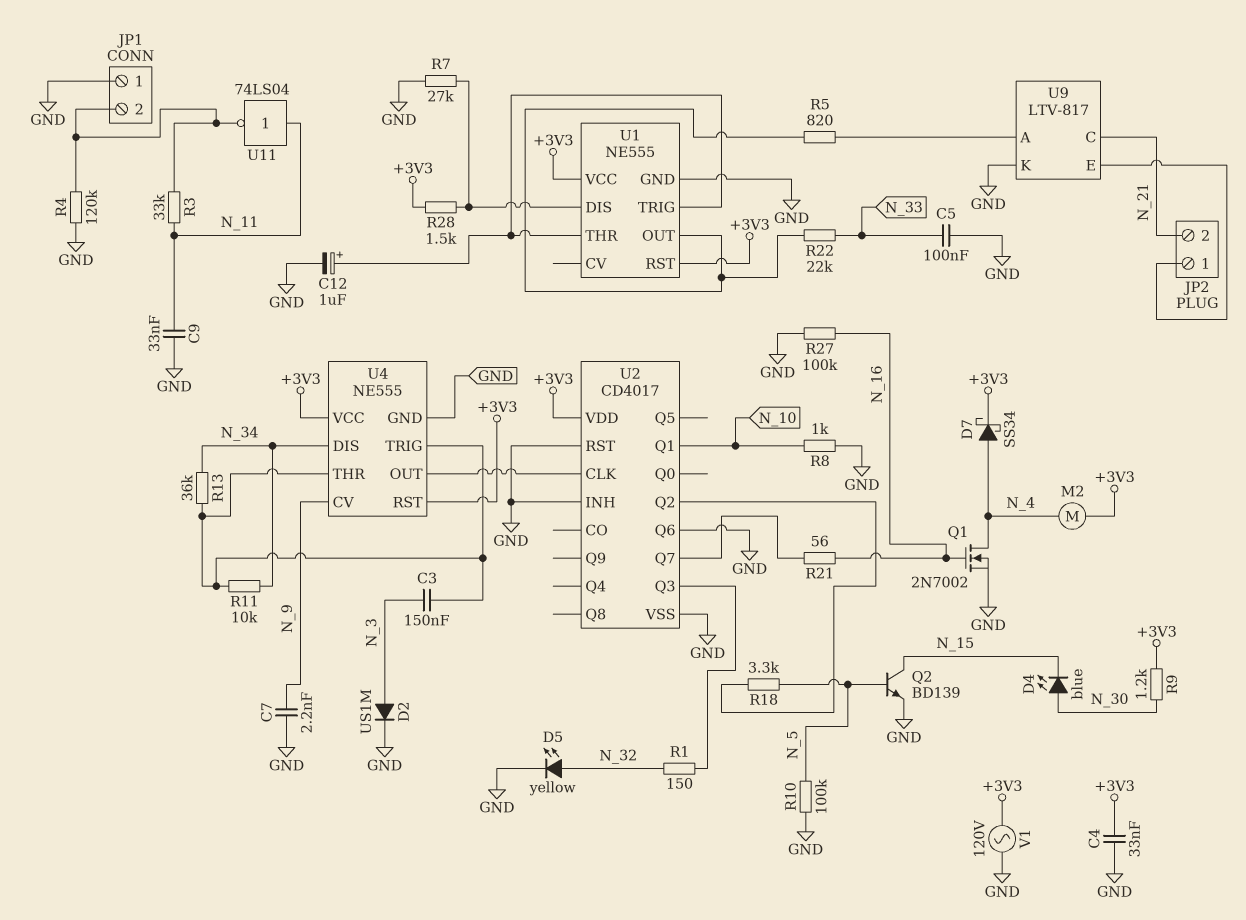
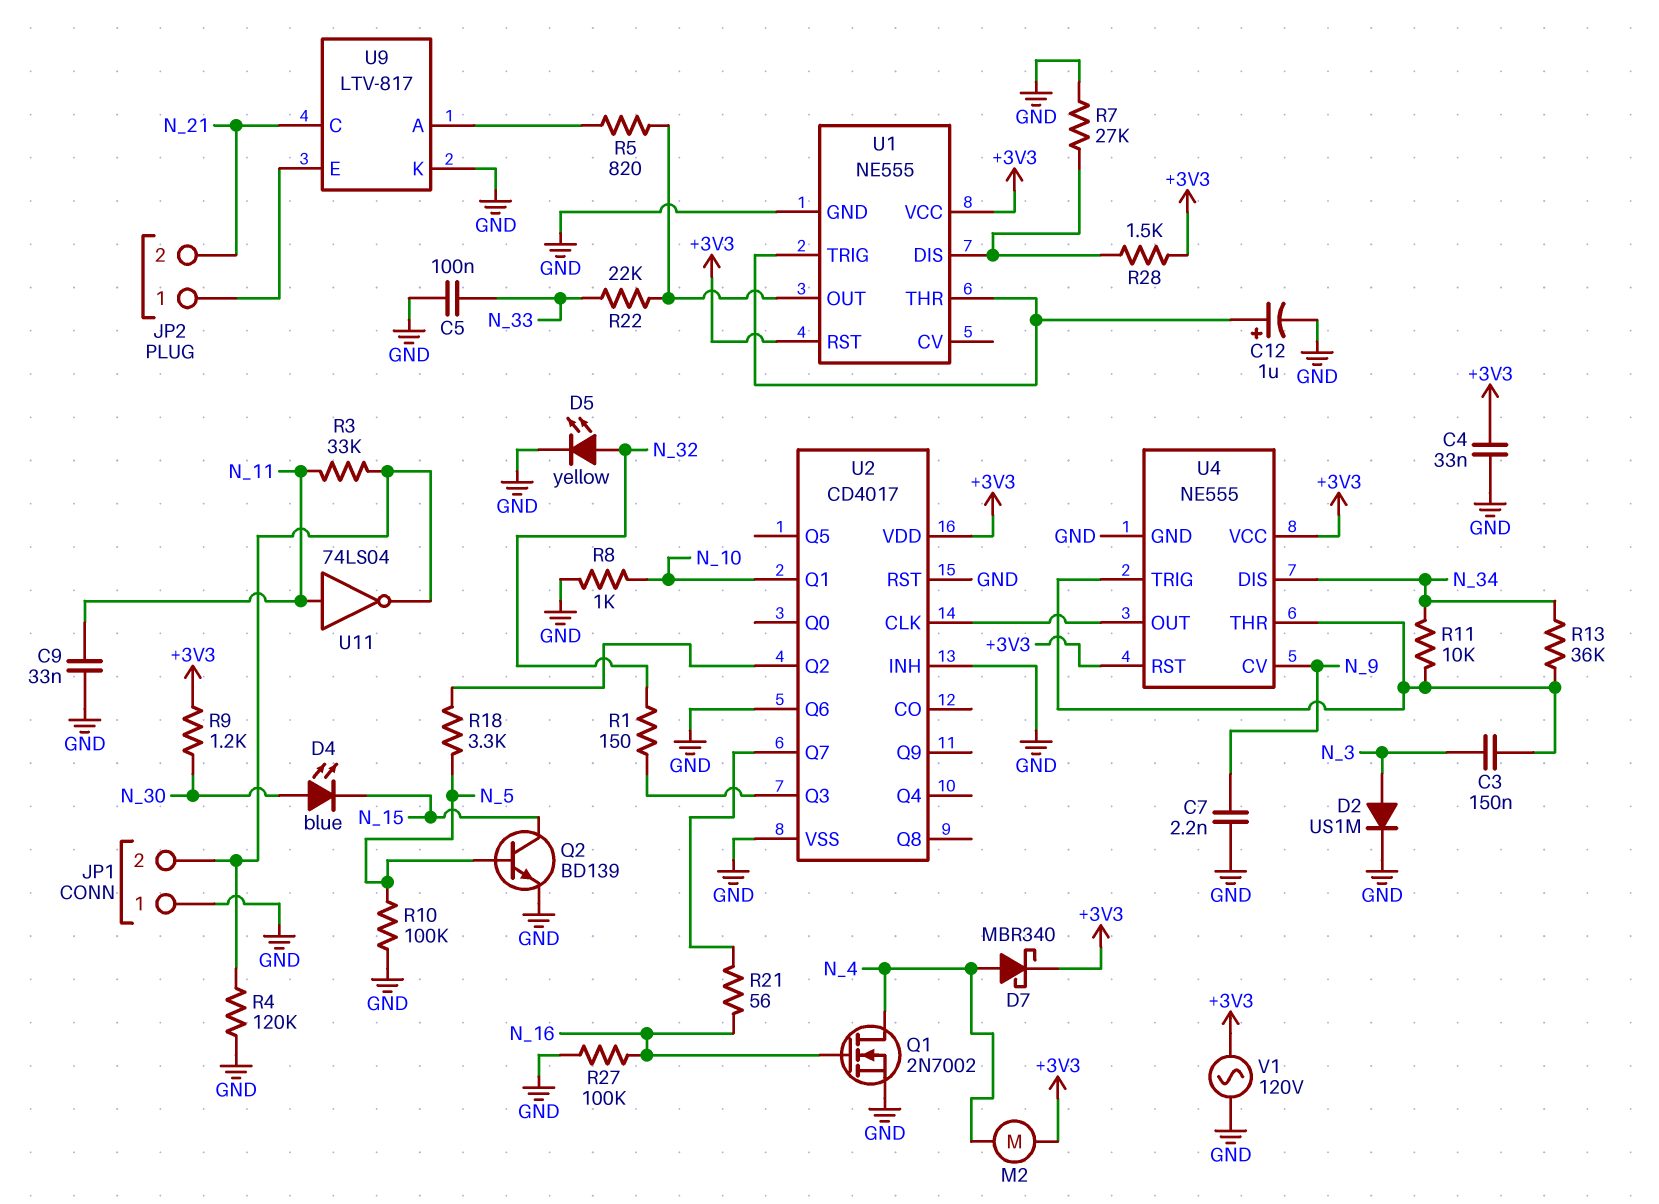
D7: schottky SS34 (A N_4, K +3V3) -> schottky MBR340 (A N_4, K +3V3)

